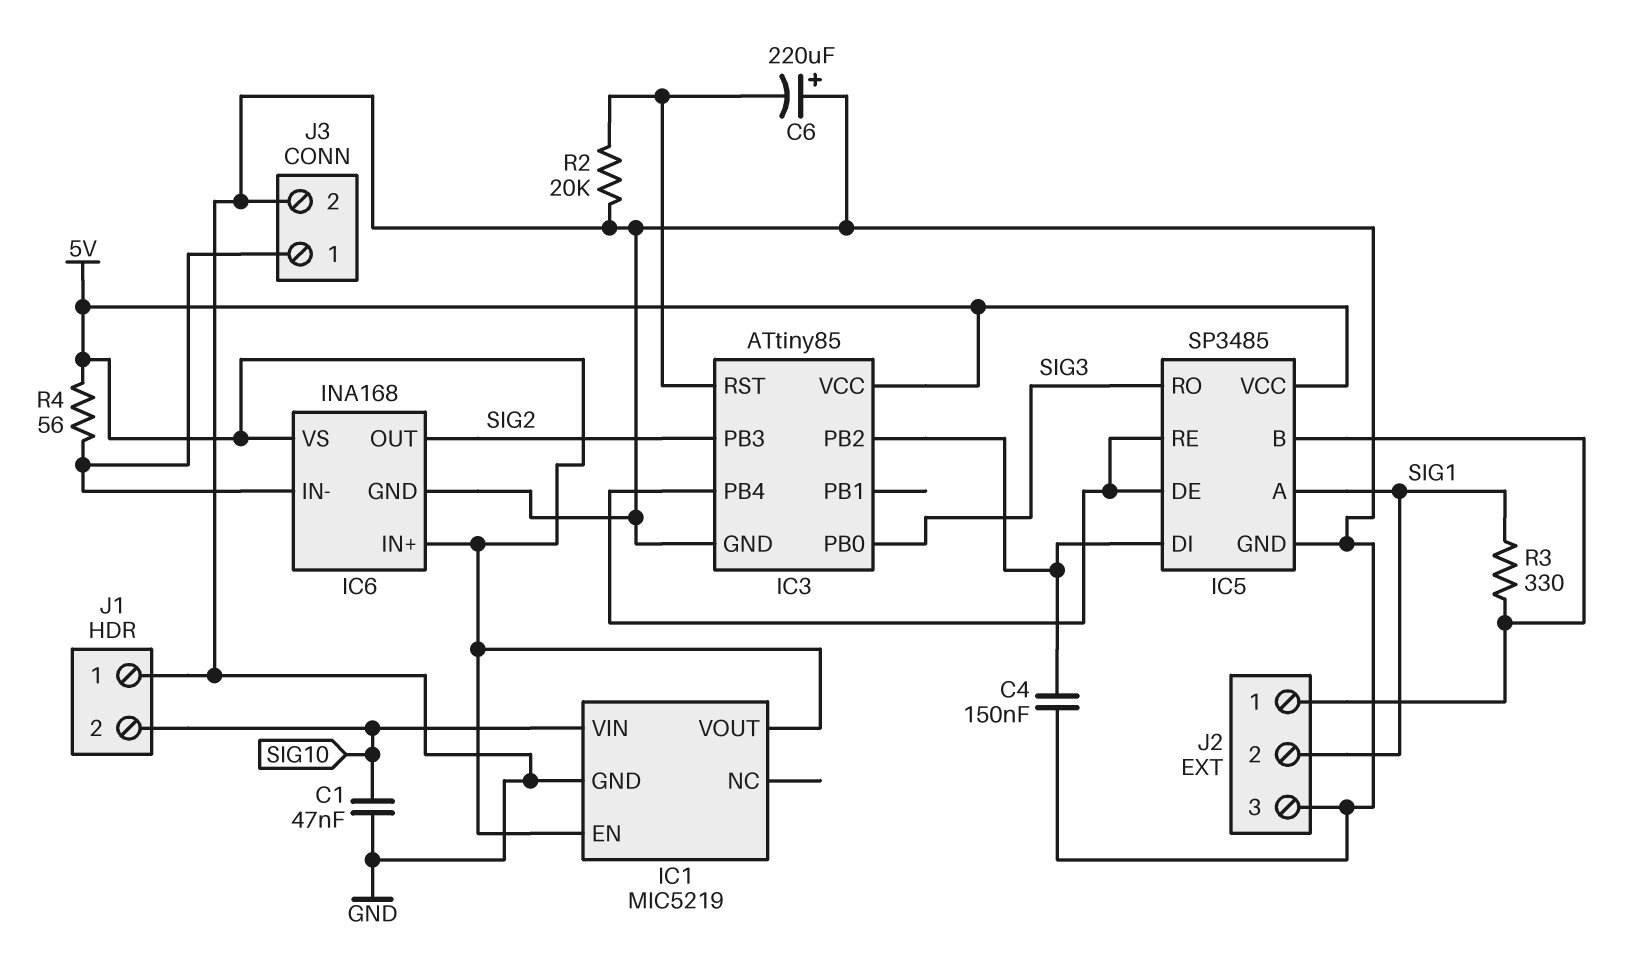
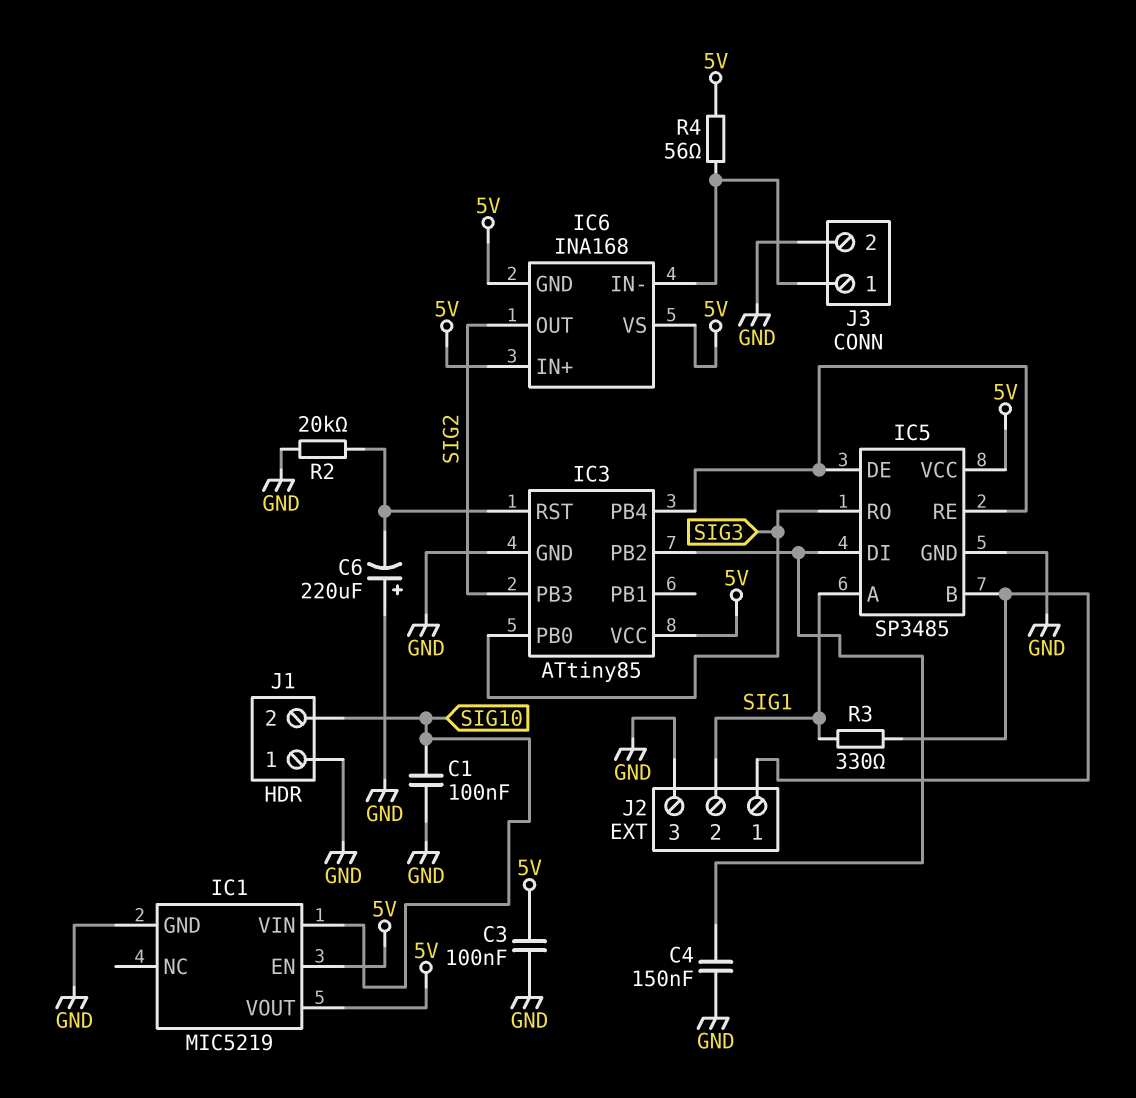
C1: 47nF (GND, SIG10) -> 100nF (GND, SIG10)
C3: none -> 100nF (5V, GND)
IC6 pin GND: GND -> 5V

